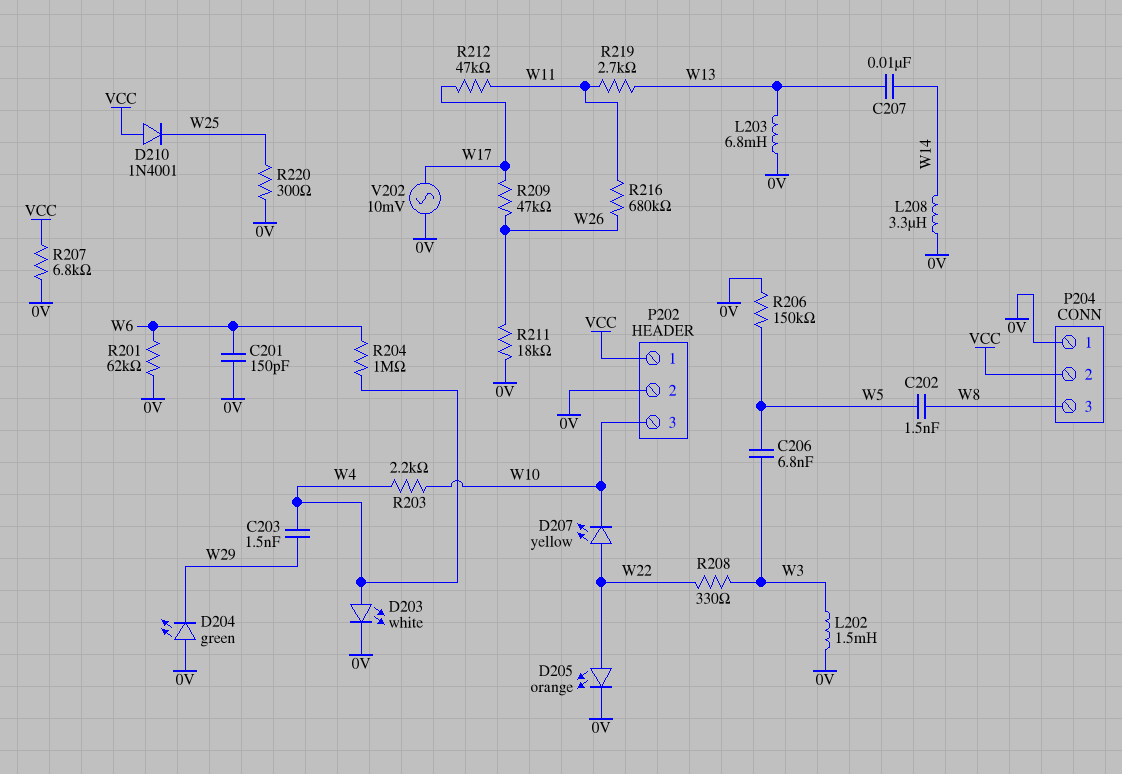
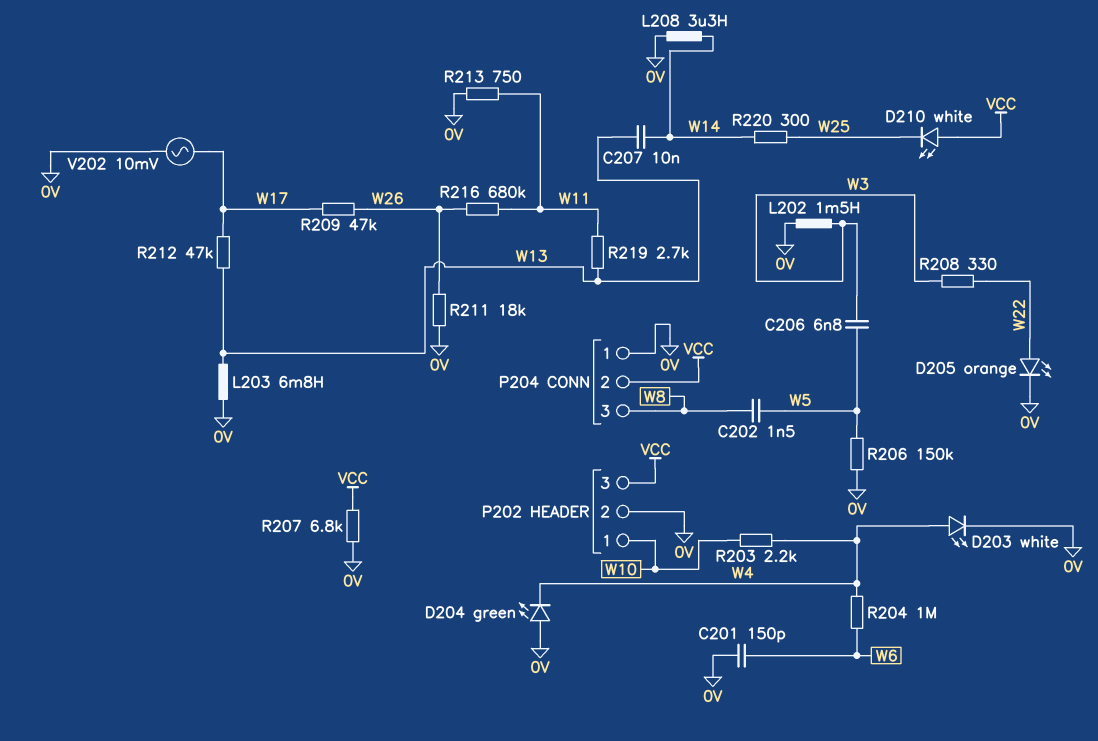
C203: 1.5nF (W4, W29) -> none
D204: LED green (A 0V, K W29) -> LED green (A 0V, K W4)
D207: LED yellow (A W22, K W10) -> none
D210: diode 1N4001 (A VCC, K W25) -> LED white (A VCC, K W25)
P202 pin 1: VCC -> W10
P202 pin 3: W10 -> VCC
R201: 62k (0V, W6) -> none
R212: 47k (W11, W17) -> 47k (W13, W17)
R213: none -> 750 (0V, W11)
R220: 300 (0V, W25) -> 300 (W14, W25)

